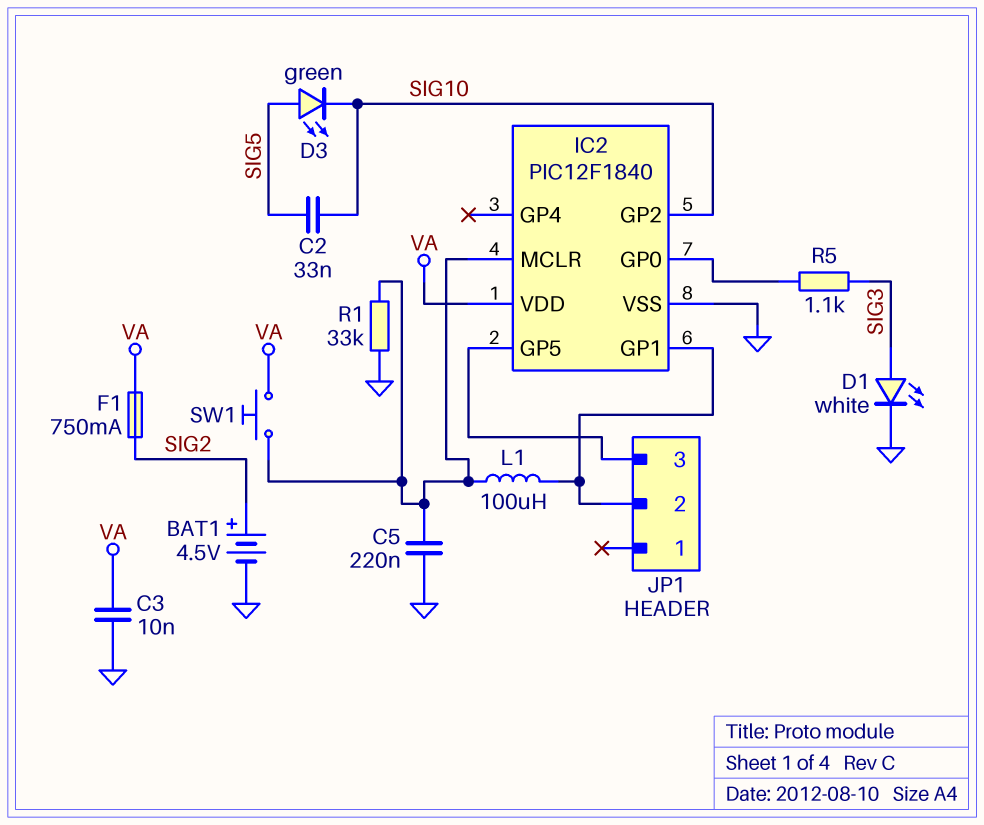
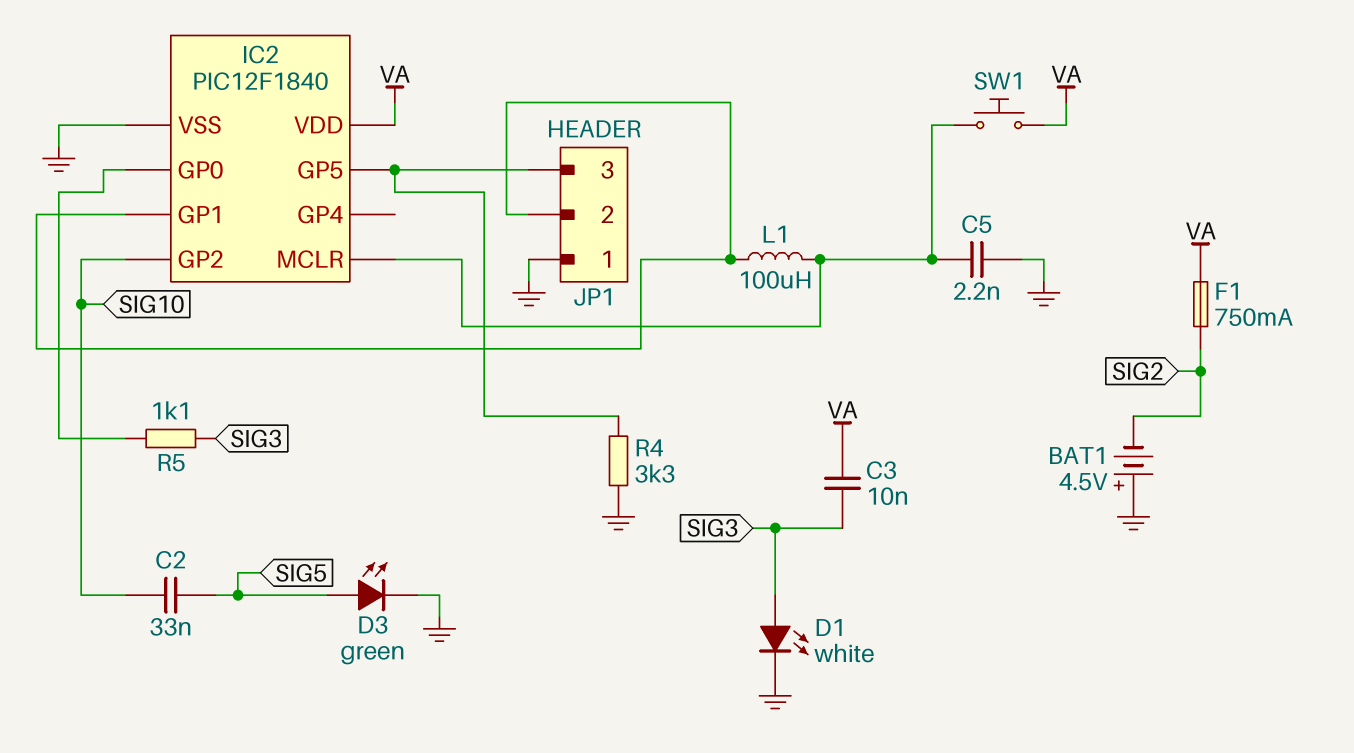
BAT1: 4.5V (plus SIG2, minus GND) -> 4.5V (plus GND, minus SIG2)
C3: 10nF (GND, VA) -> 10nF (SIG3, VA)
C5: 220nF (GND, IC2/MCLR) -> 2.2nF (GND, IC2/MCLR)
D3: LED green (A SIG5, K SIG10) -> LED green (A SIG5, K GND)
JP1 pin 1: none -> GND
R1: 33k (GND, IC2/MCLR) -> none
R4: none -> 3.3k (GND, IC2/GP5)

